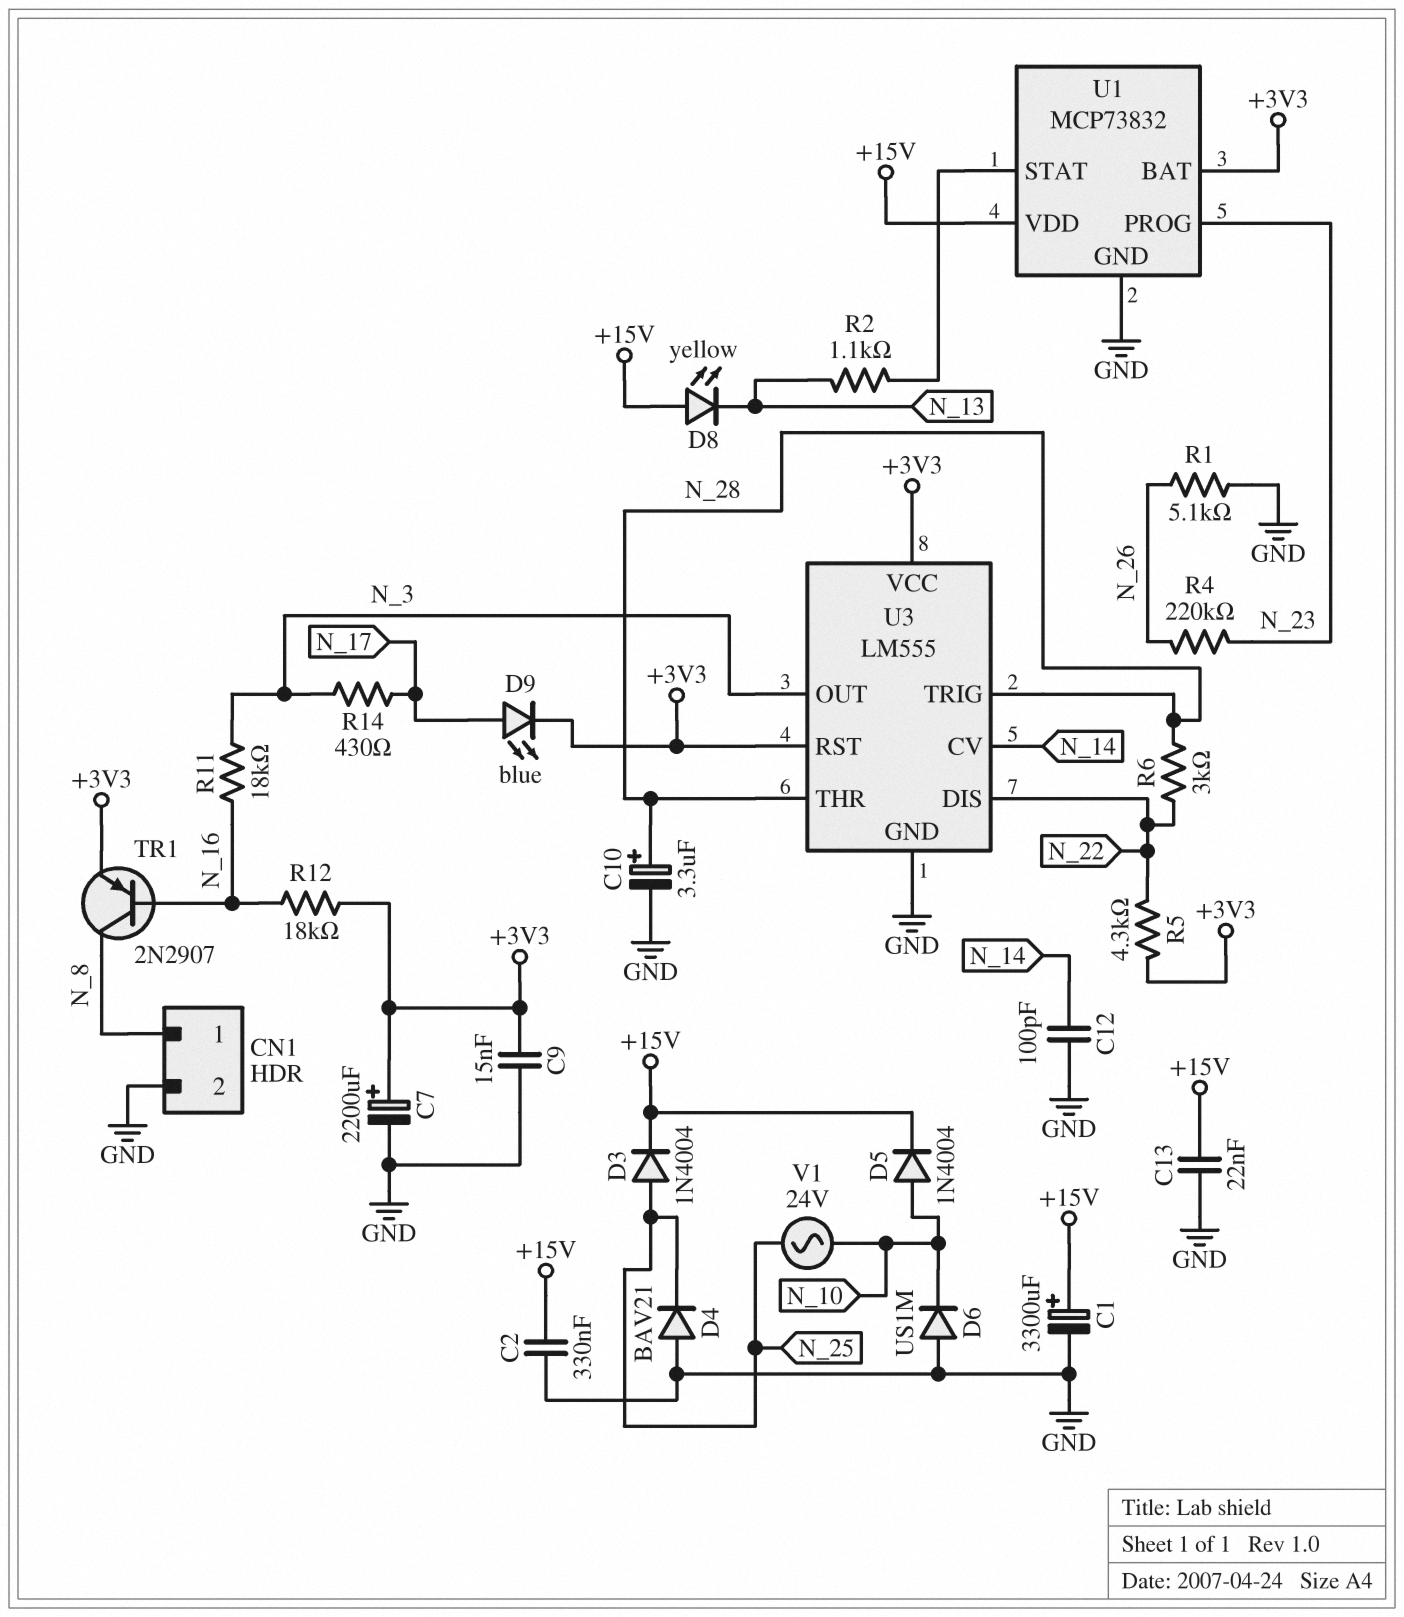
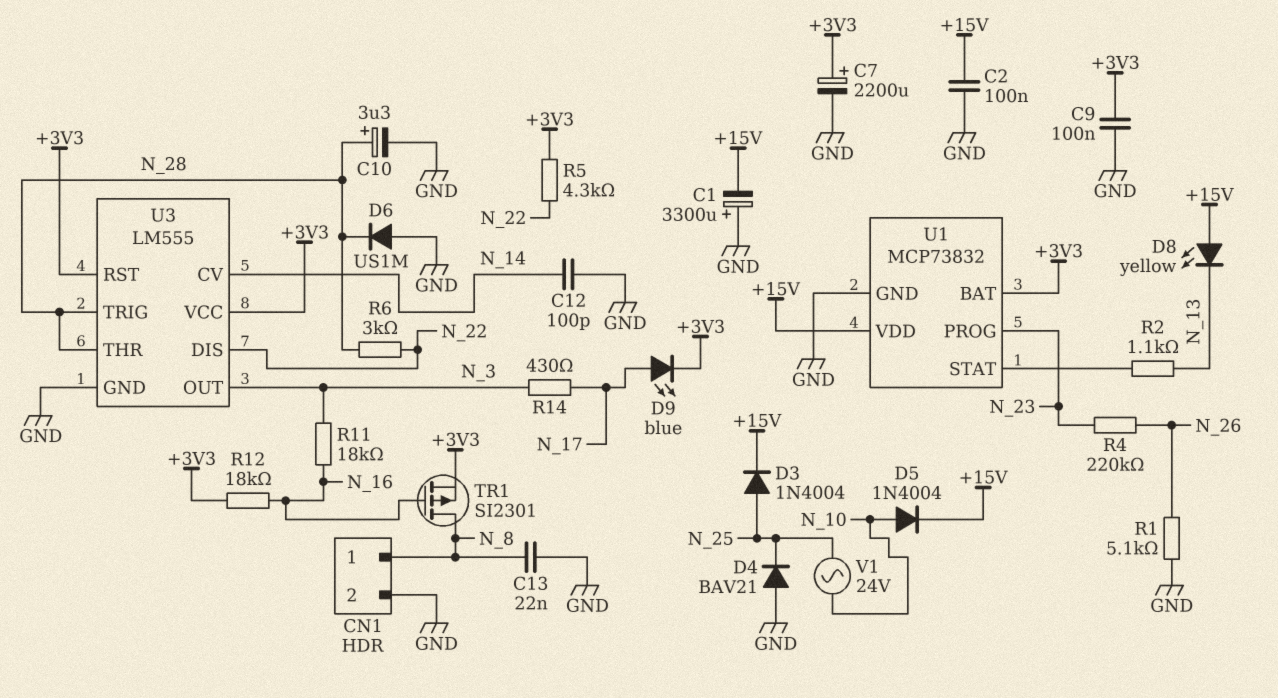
C1: 3300uF (plus +15V, minus GND) -> 3300uF (plus GND, minus +15V)
C2: 330nF (+15V, GND) -> 100nF (+15V, GND)
C9: 15nF (+3V3, GND) -> 100nF (+3V3, GND)
C13: 22nF (+15V, GND) -> 22nF (GND, N_8)
D6: diode US1M (A GND, K N_10) -> diode US1M (A GND, K N_28)
TR1: PNP 2N2907 (B N_16, C N_8, E +3V3) -> PMOS SI2301 (G N_16, D N_8, S +3V3)

